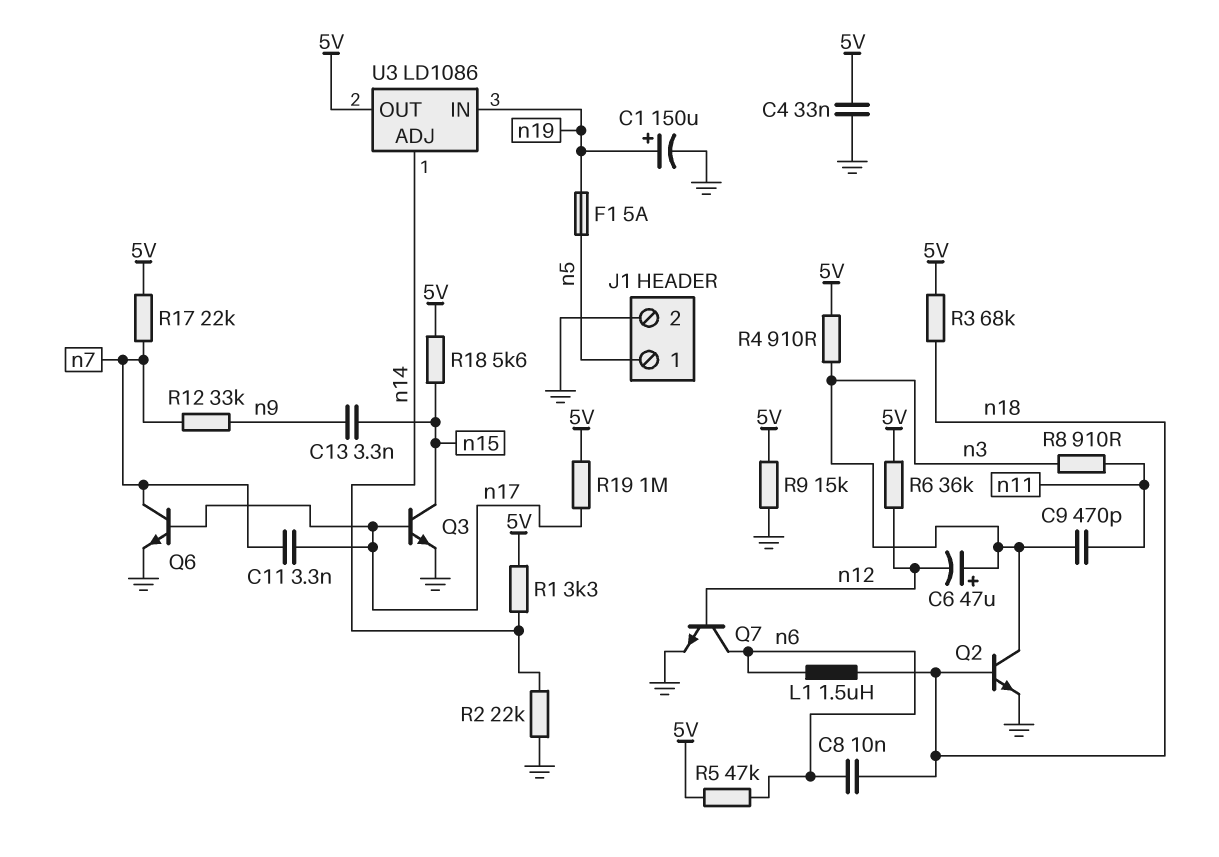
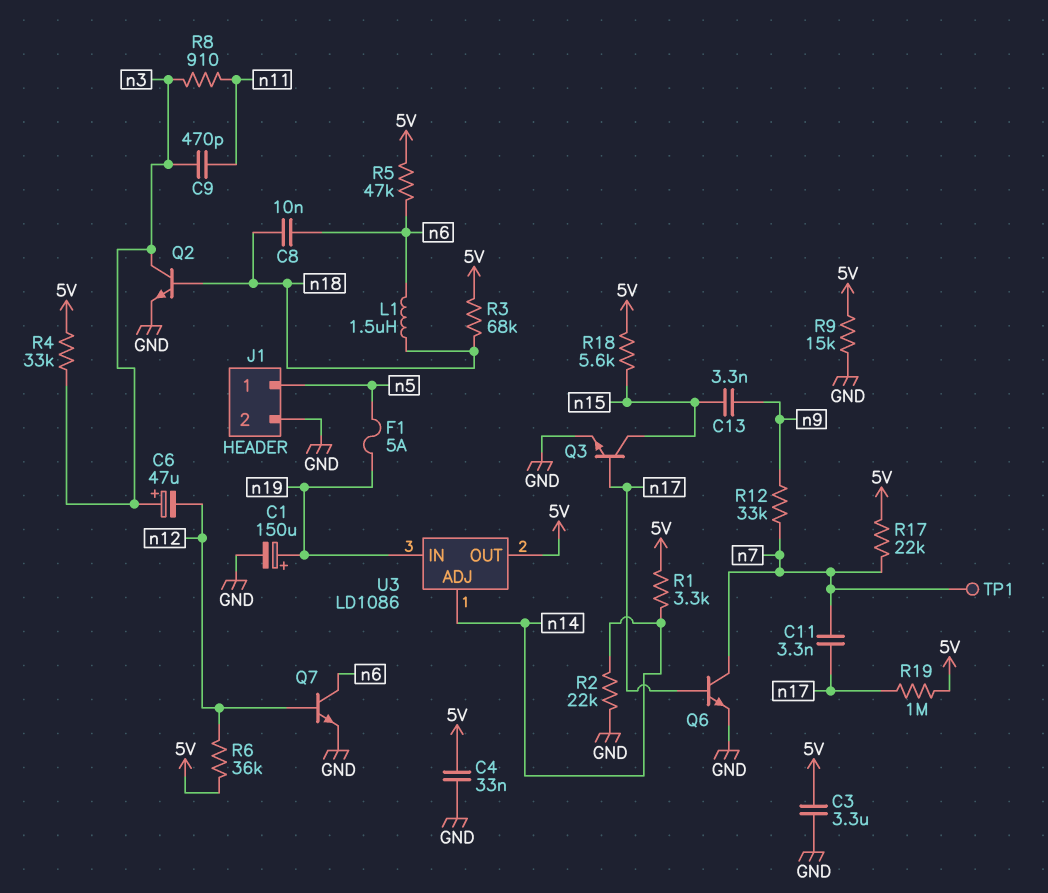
C3: none -> 3.3uF (5V, GND)
R4: 910 (5V, n3) -> 33k (5V, n3)
TP1: none -> test point (n7)

